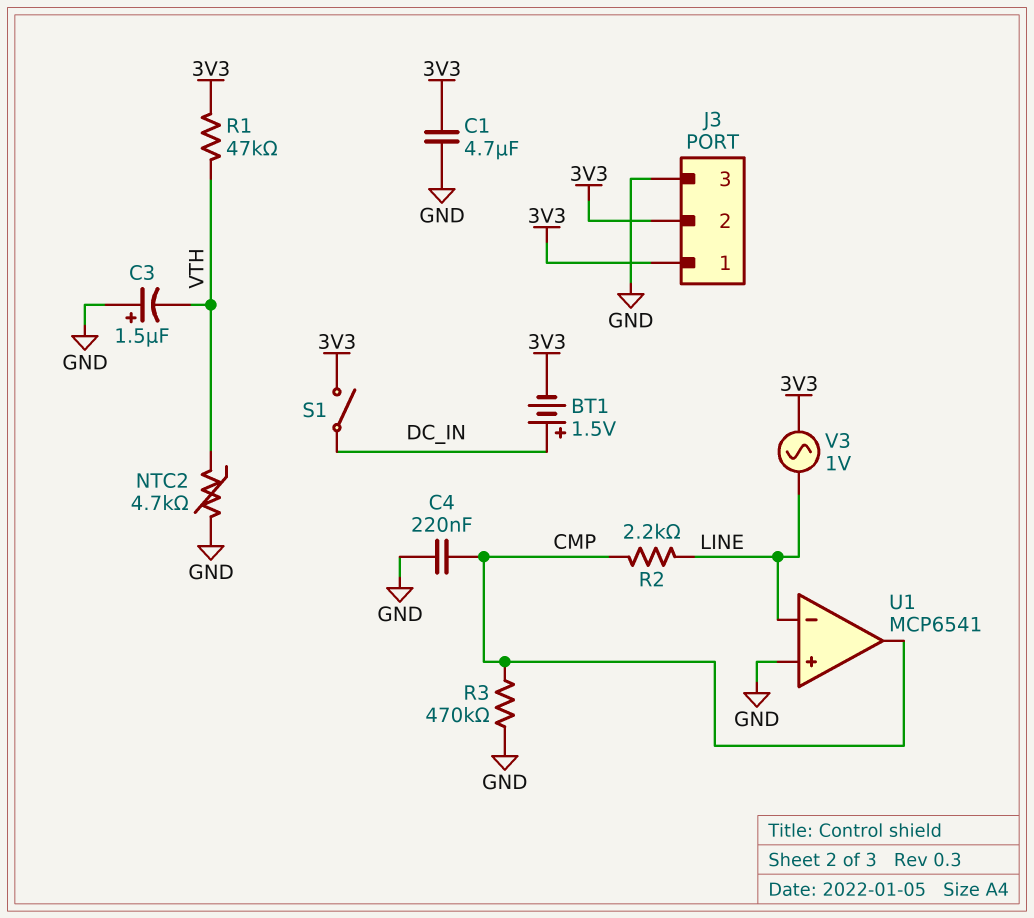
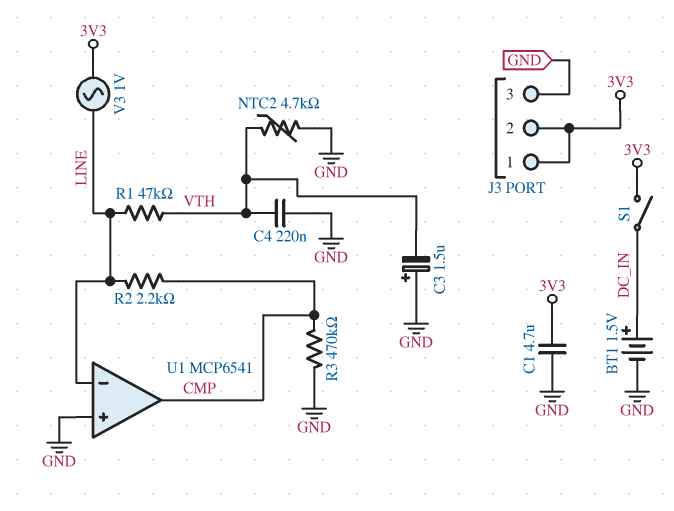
BT1: 1.5V (plus DC_IN, minus 3V3) -> 1.5V (plus DC_IN, minus GND)
C4: 220nF (CMP, GND) -> 220nF (GND, VTH)
R1: 47k (3V3, VTH) -> 47k (LINE, VTH)

